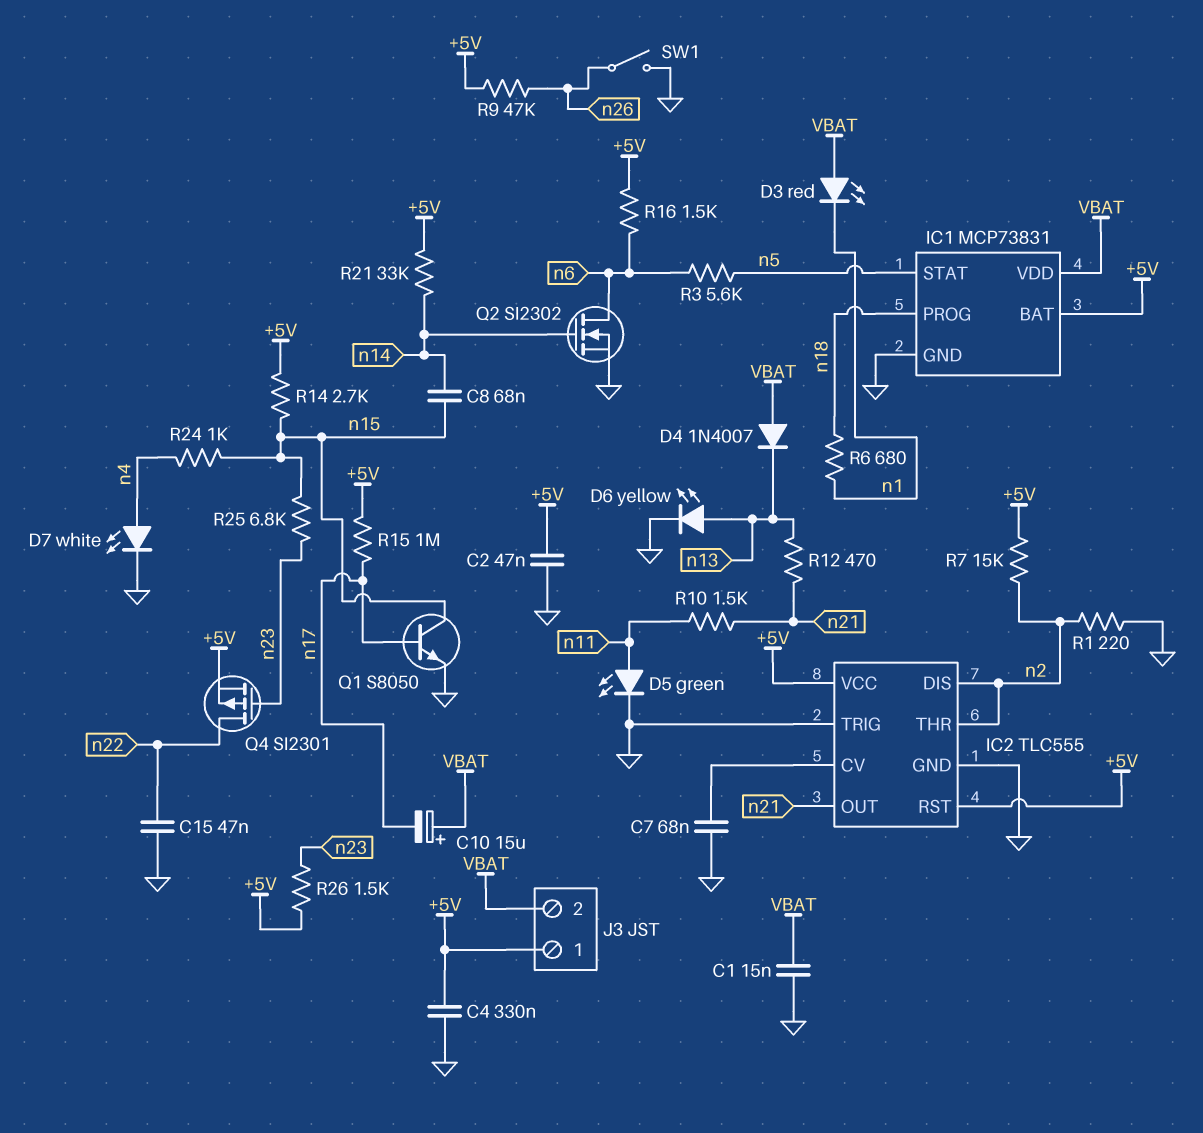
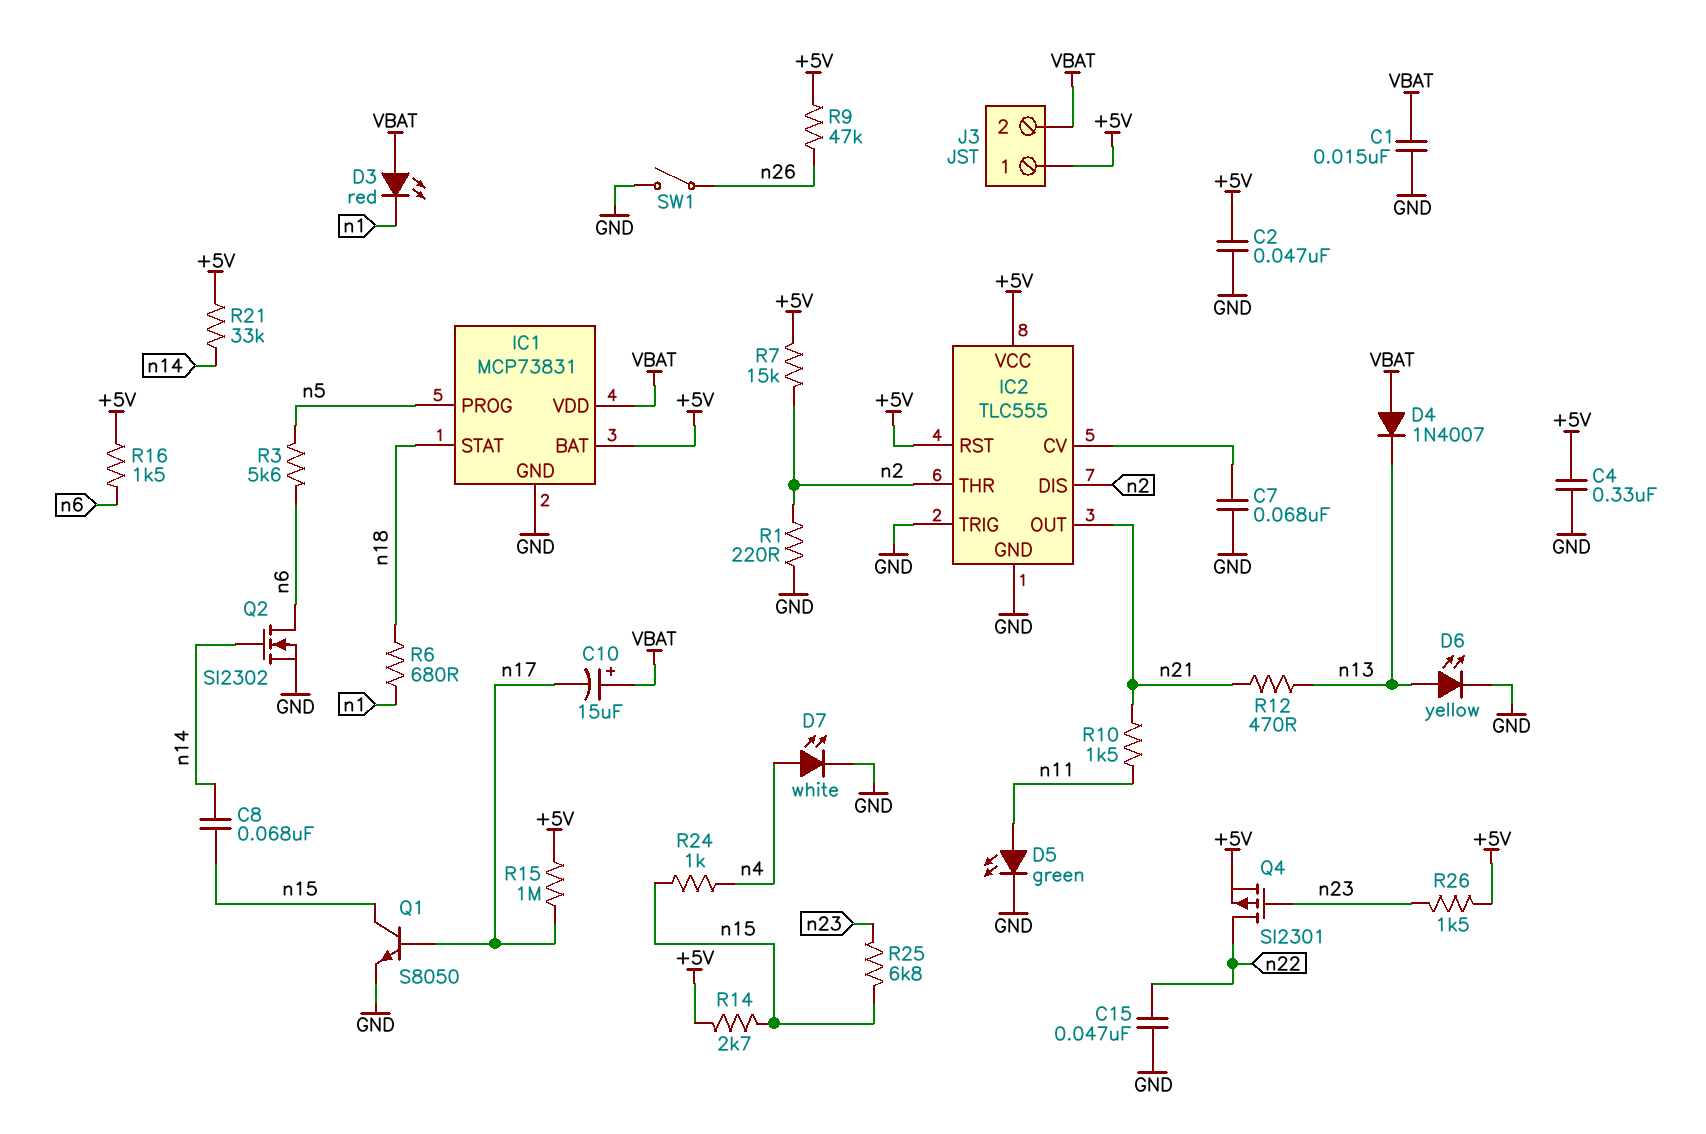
IC1 pin PROG: n18 -> n5
IC1 pin STAT: n5 -> n18

